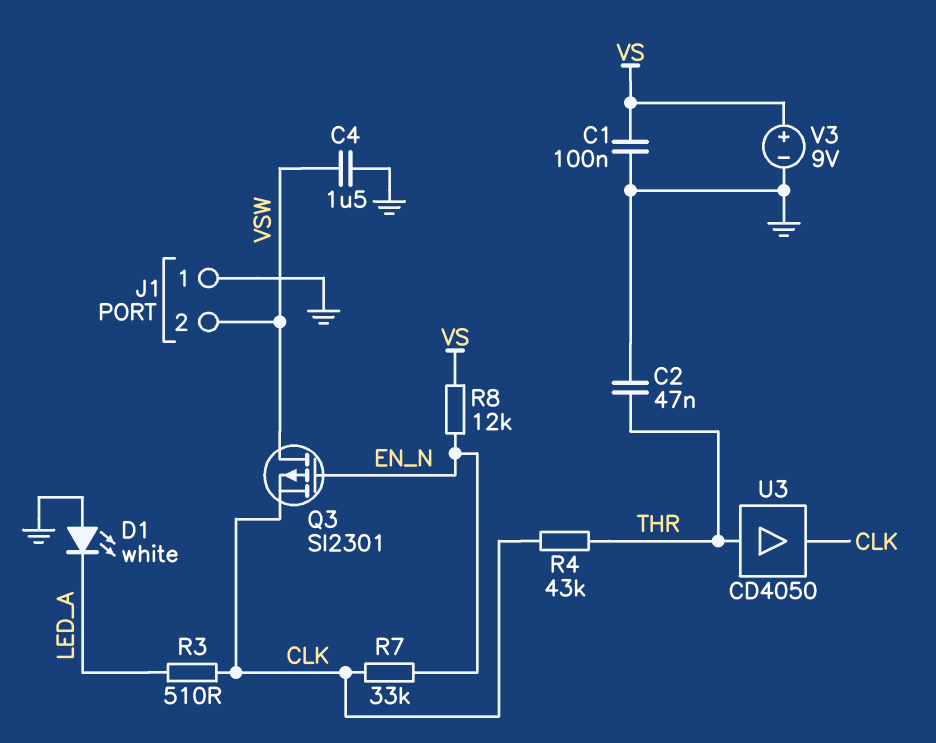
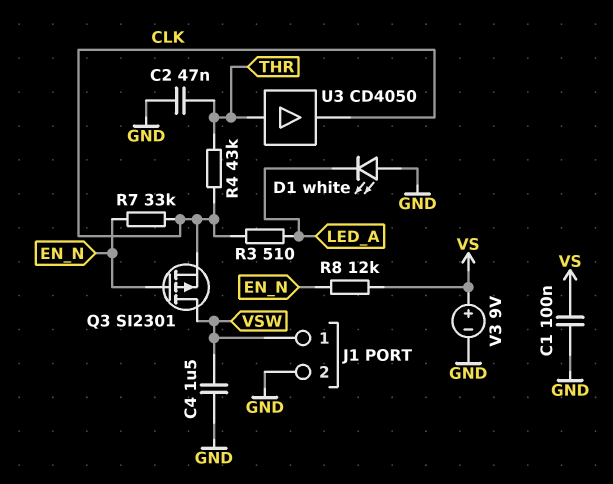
J1 pin 1: GND -> VSW
J1 pin 2: VSW -> GND

